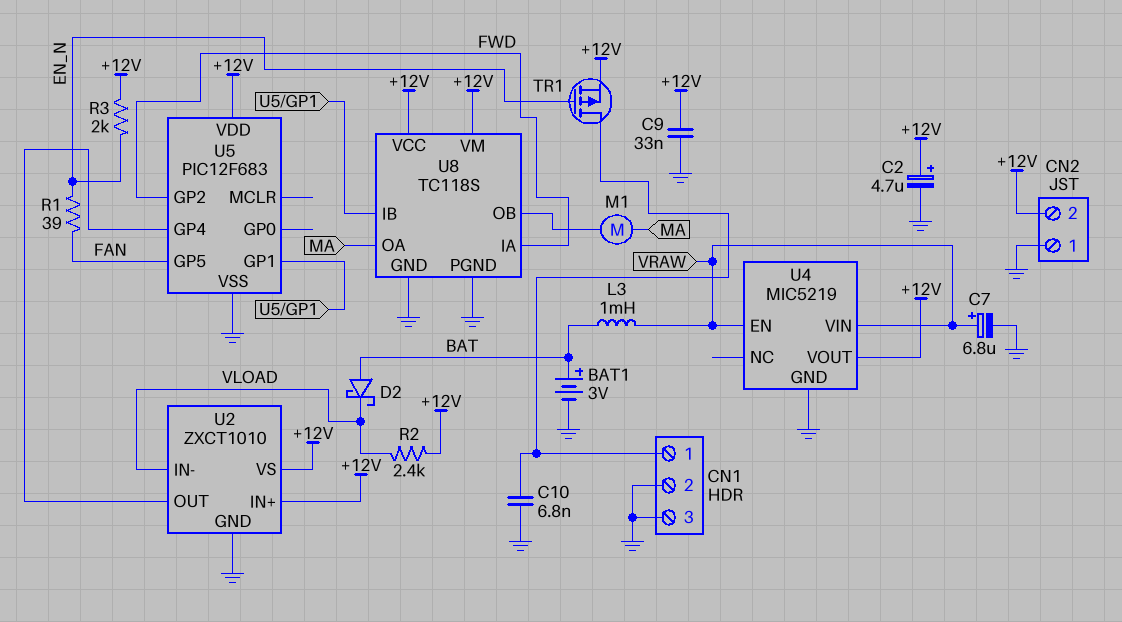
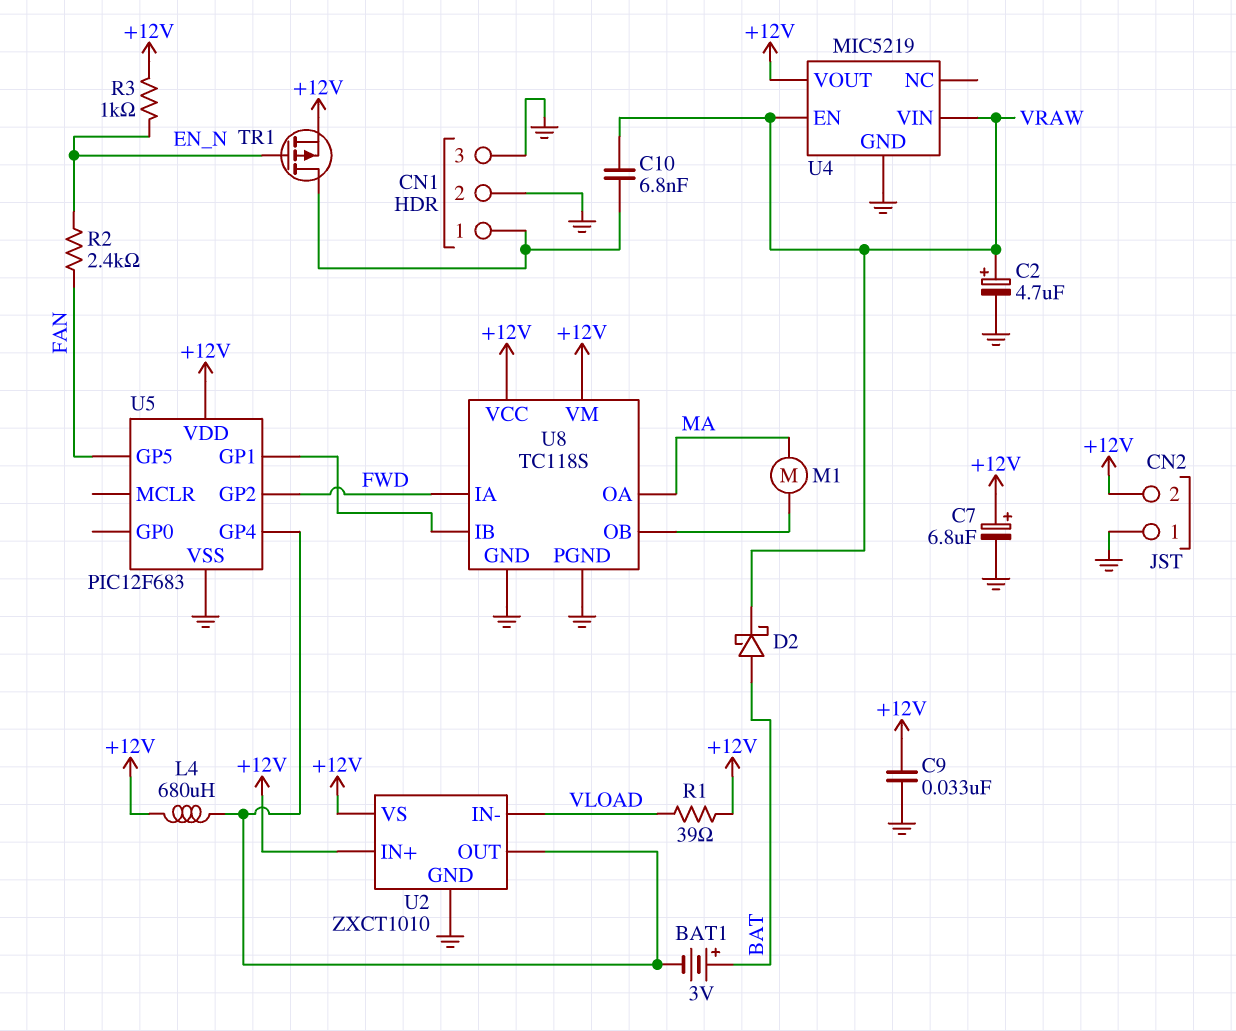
BAT1: 3V (plus BAT, minus GND) -> 3V (plus BAT, minus U2/OUT)
C2: 4.7uF (plus +12V, minus GND) -> 4.7uF (plus VRAW, minus GND)
C7: 6.8uF (plus VRAW, minus GND) -> 6.8uF (plus +12V, minus GND)
C10: 6.8nF (CN1/1, GND) -> 6.8nF (CN1/1, VRAW)
D2: schottky (A BAT, K VLOAD) -> schottky (A BAT, K VRAW)
L3: 1mH (BAT, VRAW) -> none
L4: none -> 680uH (+12V, U2/OUT)
R1: 39 (EN_N, FAN) -> 39 (+12V, VLOAD)
R2: 2.4k (+12V, VLOAD) -> 2.4k (EN_N, FAN)
R3: 2k (+12V, EN_N) -> 1k (+12V, EN_N)

